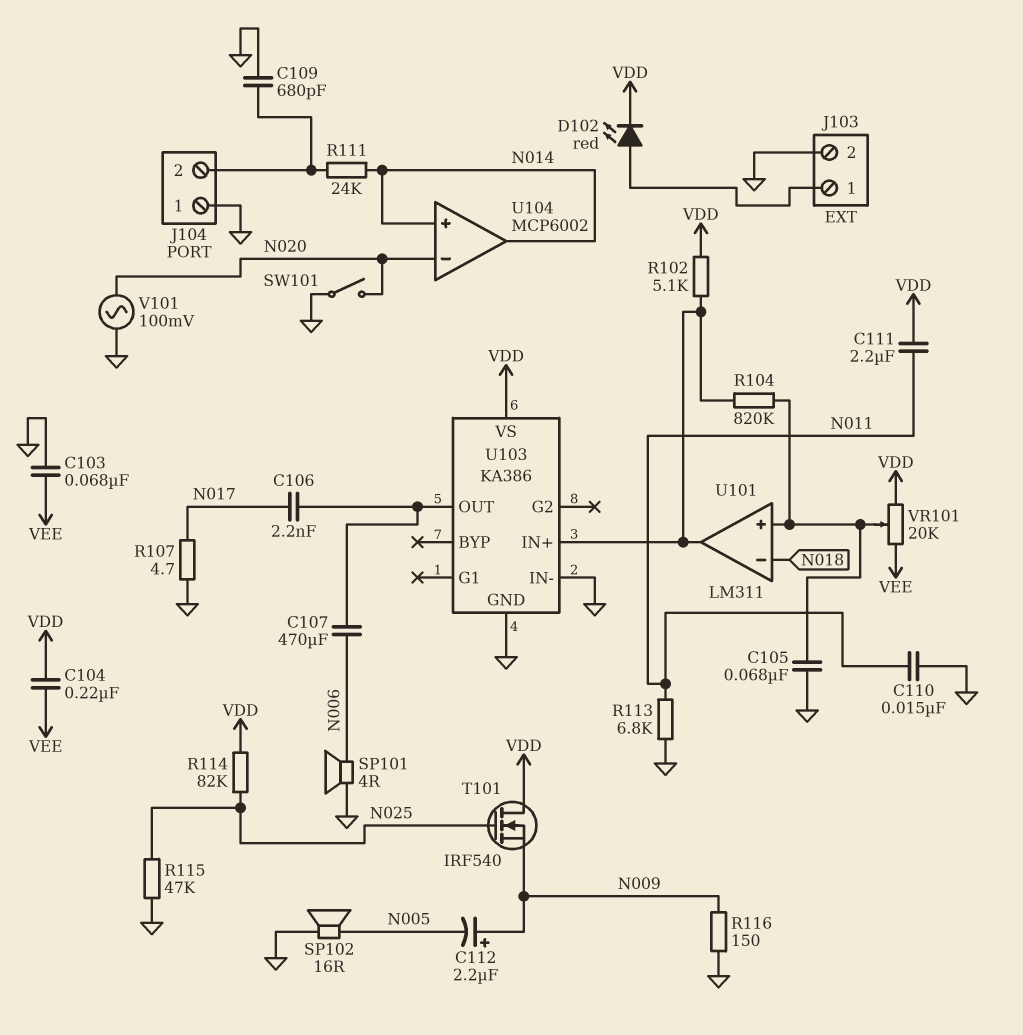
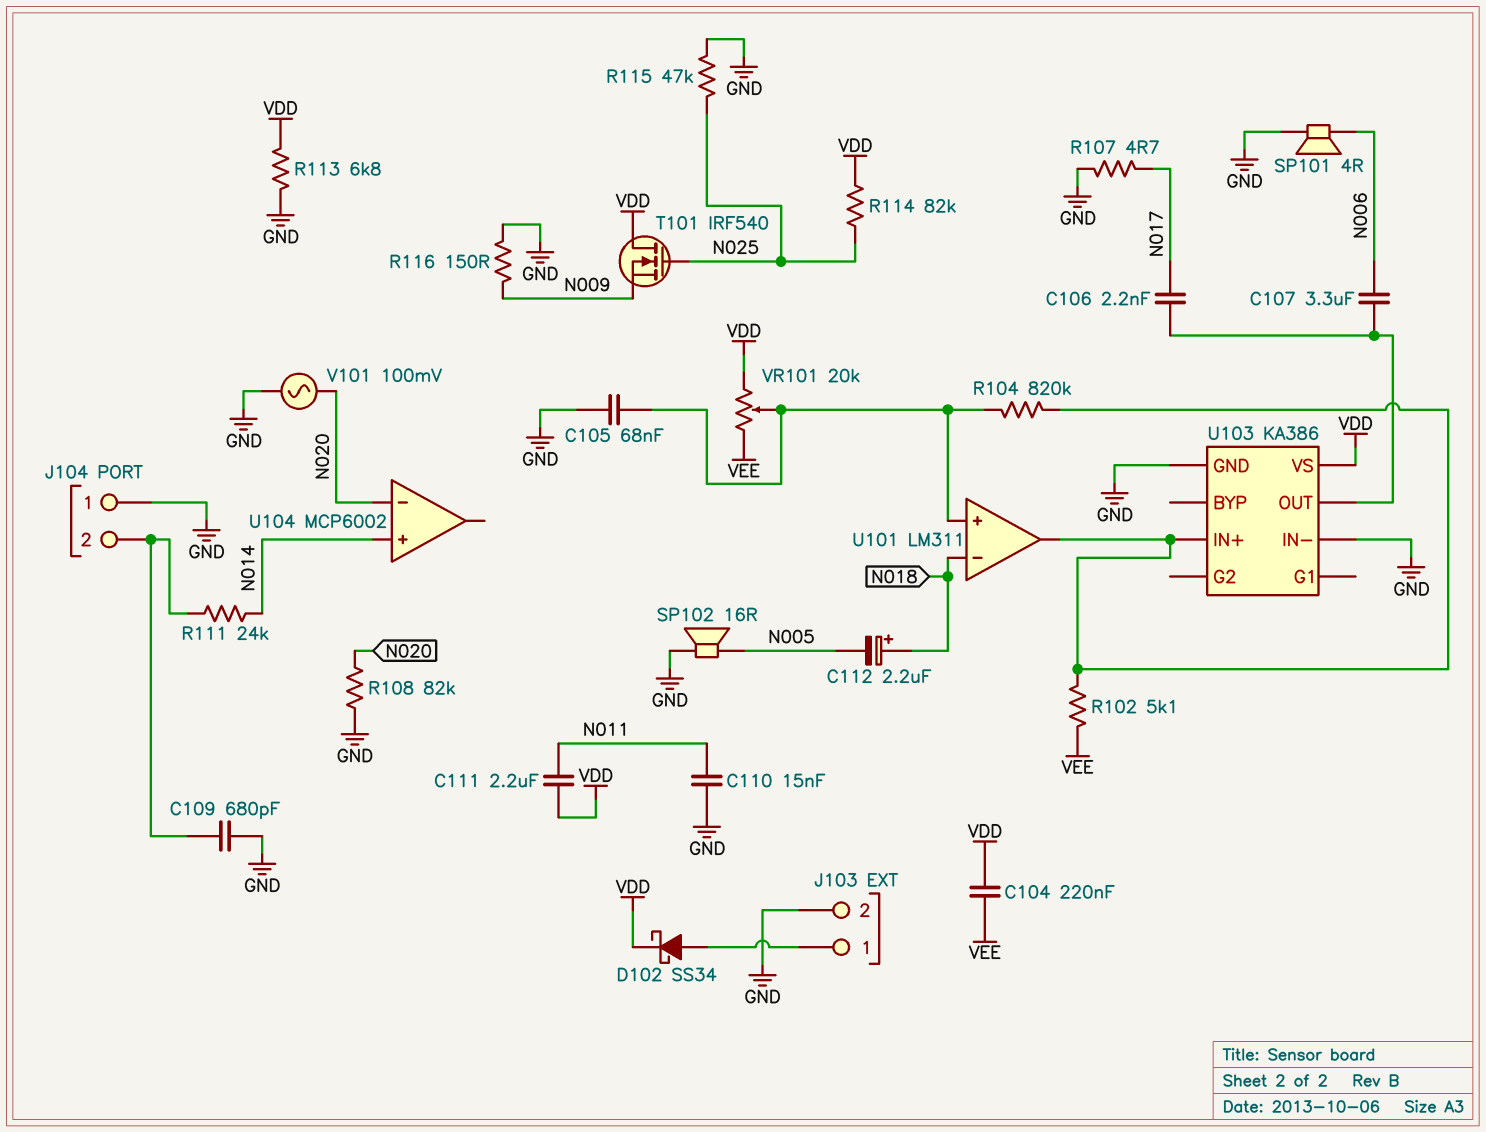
C103: 68nF (GND, VEE) -> none
C107: 470uF (N006, U103/OUT) -> 3.3uF (N006, U103/OUT)
C112: 2.2uF (plus N009, minus N005) -> 2.2uF (plus N018, minus N005)
D102: LED red (A J103/1, K VDD) -> schottky SS34 (A J103/1, K VDD)
R102: 5.1k (U101/out, VDD) -> 5.1k (U101/out, VEE)
R108: none -> 82k (GND, N020)
R113: 6.8k (GND, N011) -> 6.8k (GND, VDD)
SW101: switch (GND, N020) -> none
U104 pin out: N014 -> none

